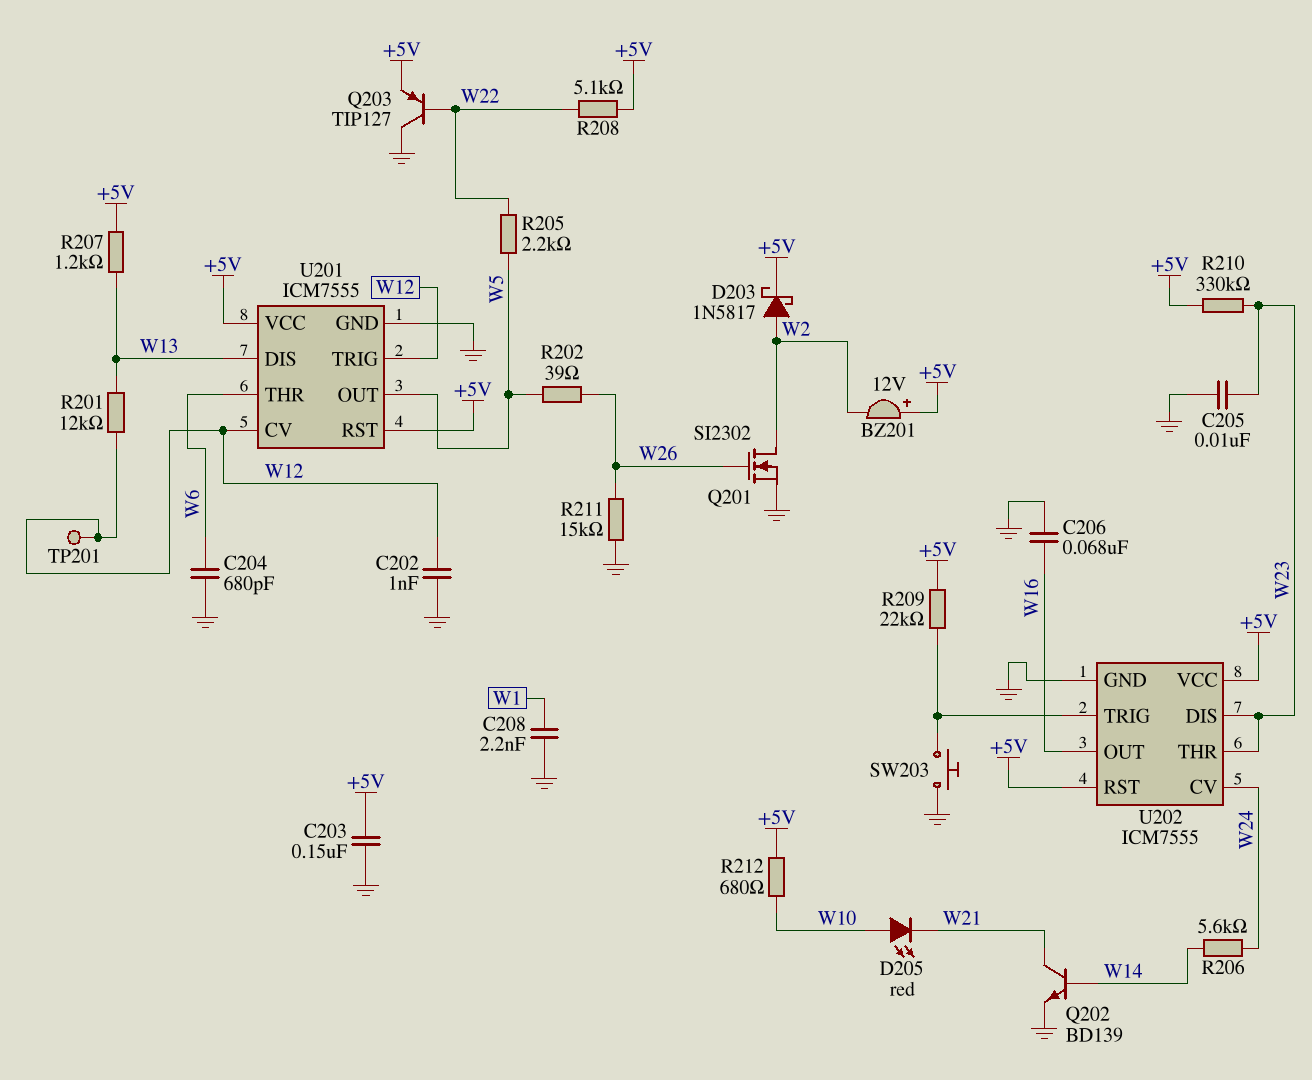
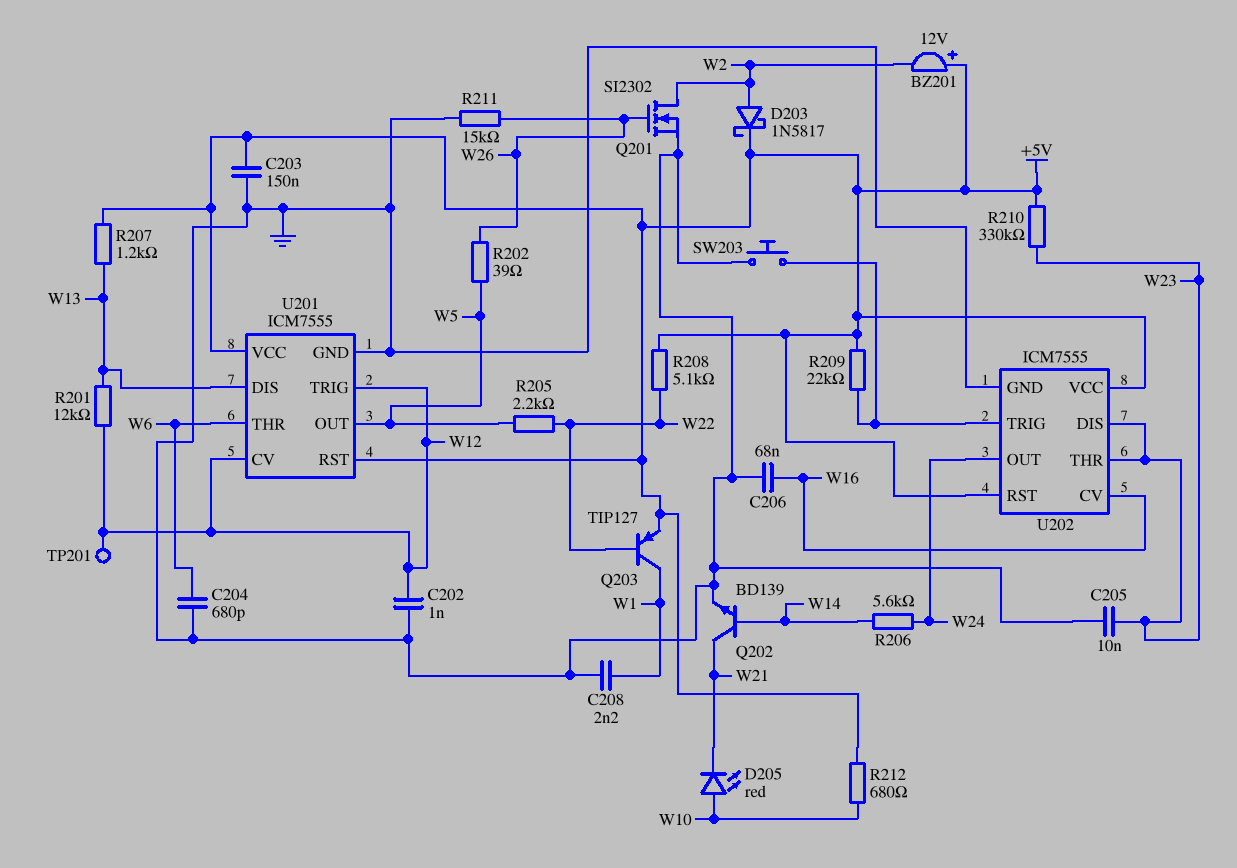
Q203: PNP TIP127 (B W22, C GND, E +5V) -> PNP TIP127 (B W22, C W1, E +5V)
U202 pin CV: W24 -> W16
U202 pin OUT: W16 -> W24

